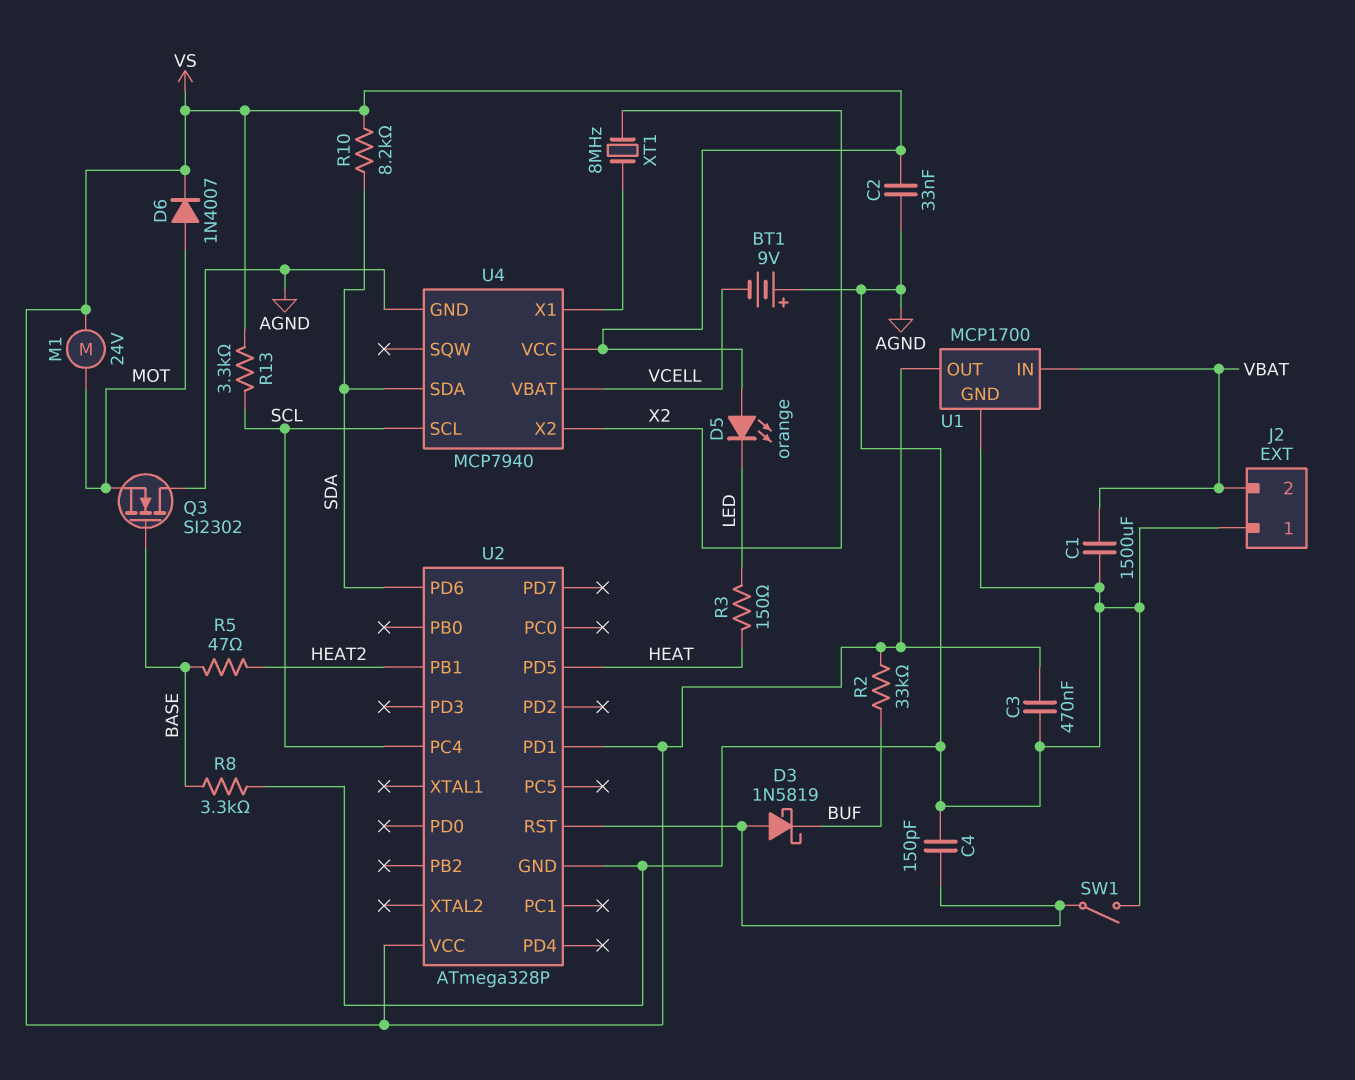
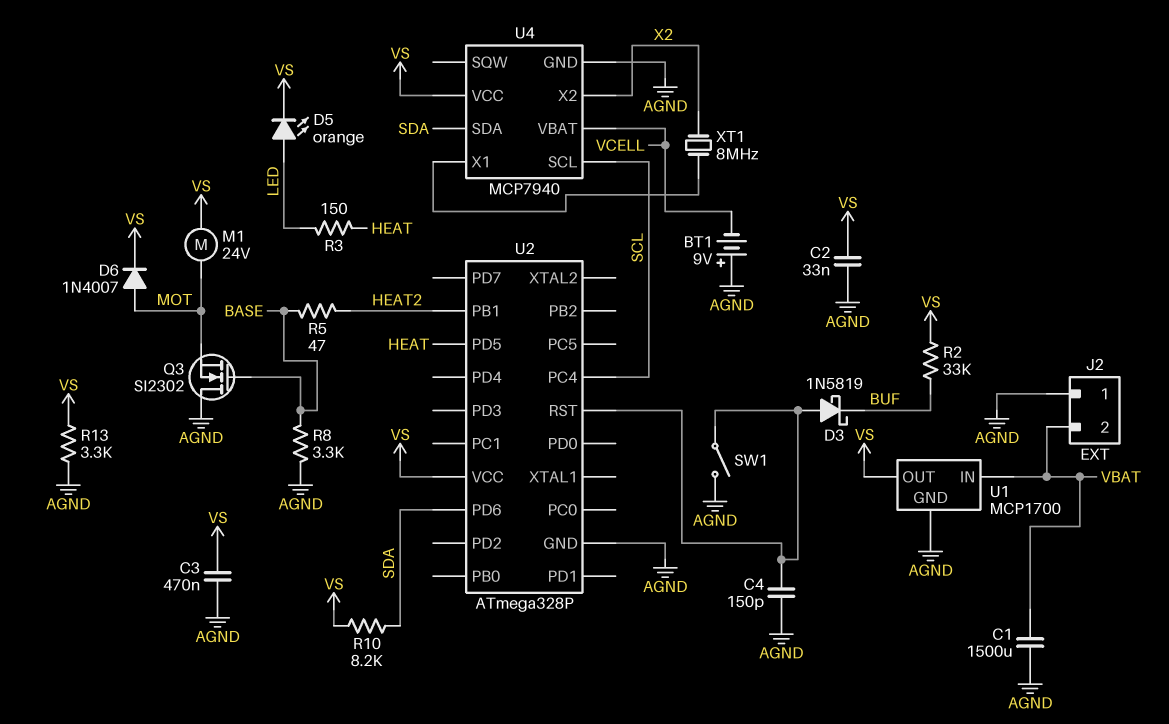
D5: LED orange (A VS, K LED) -> LED orange (A LED, K VS)
R13: 3.3k (SCL, VS) -> 3.3k (AGND, VS)
U2 pin PD1: VS -> none

